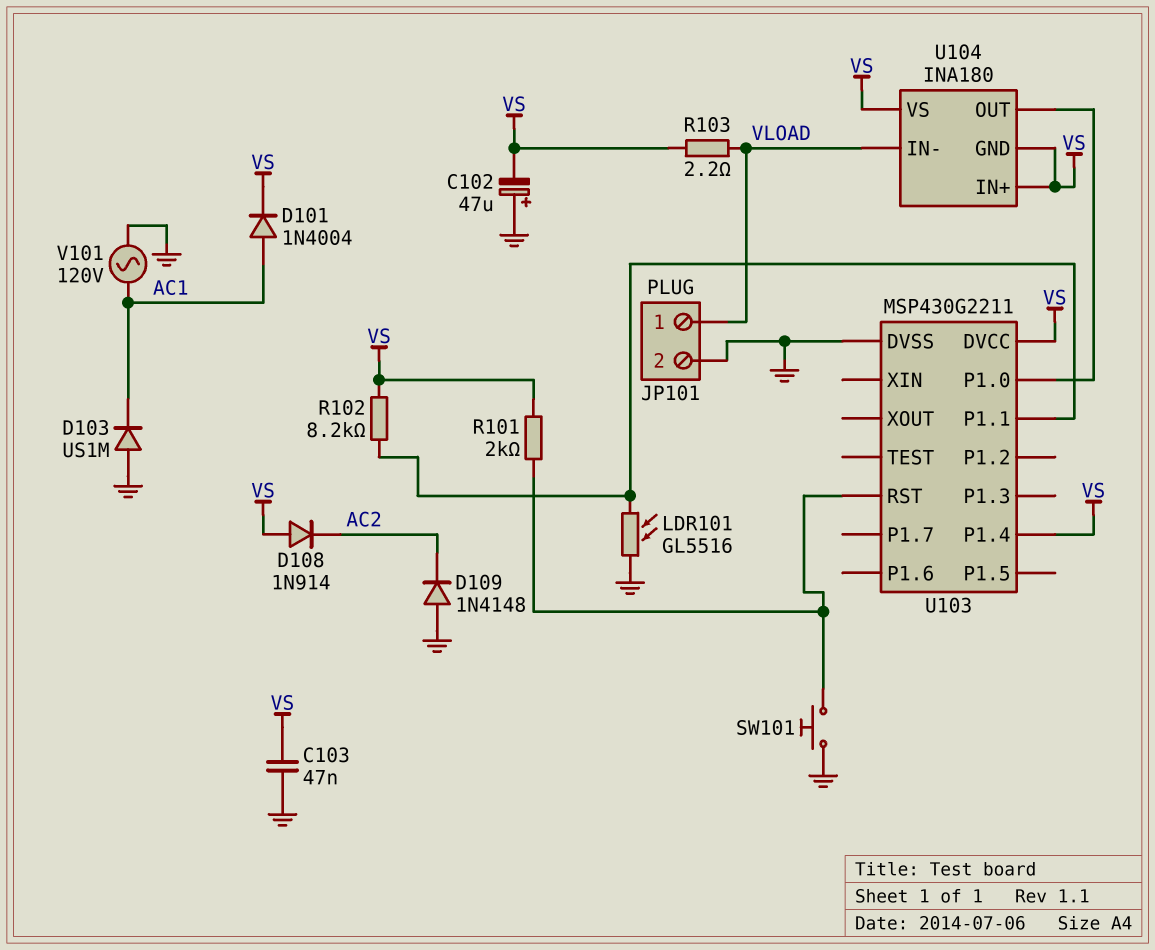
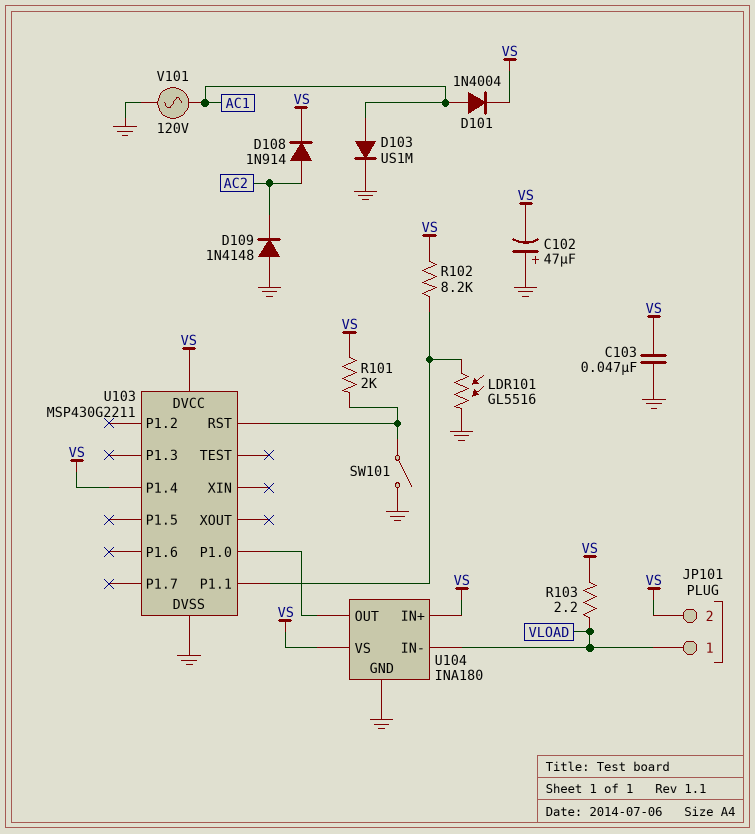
D103: diode US1M (A GND, K AC1) -> diode US1M (A AC1, K GND)
D108: diode 1N914 (A VS, K AC2) -> diode 1N914 (A AC2, K VS)
JP101 pin 2: GND -> VS
SW101: button (GND, U103/RST) -> switch (GND, U103/RST)
U104 pin GND: VS -> GND

